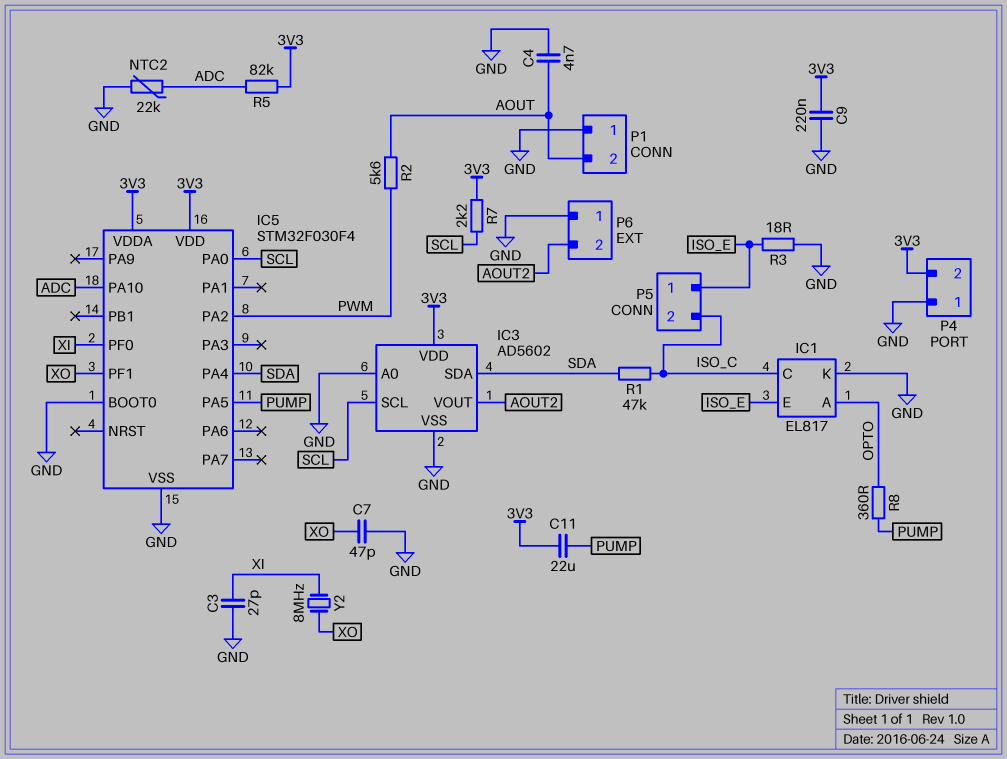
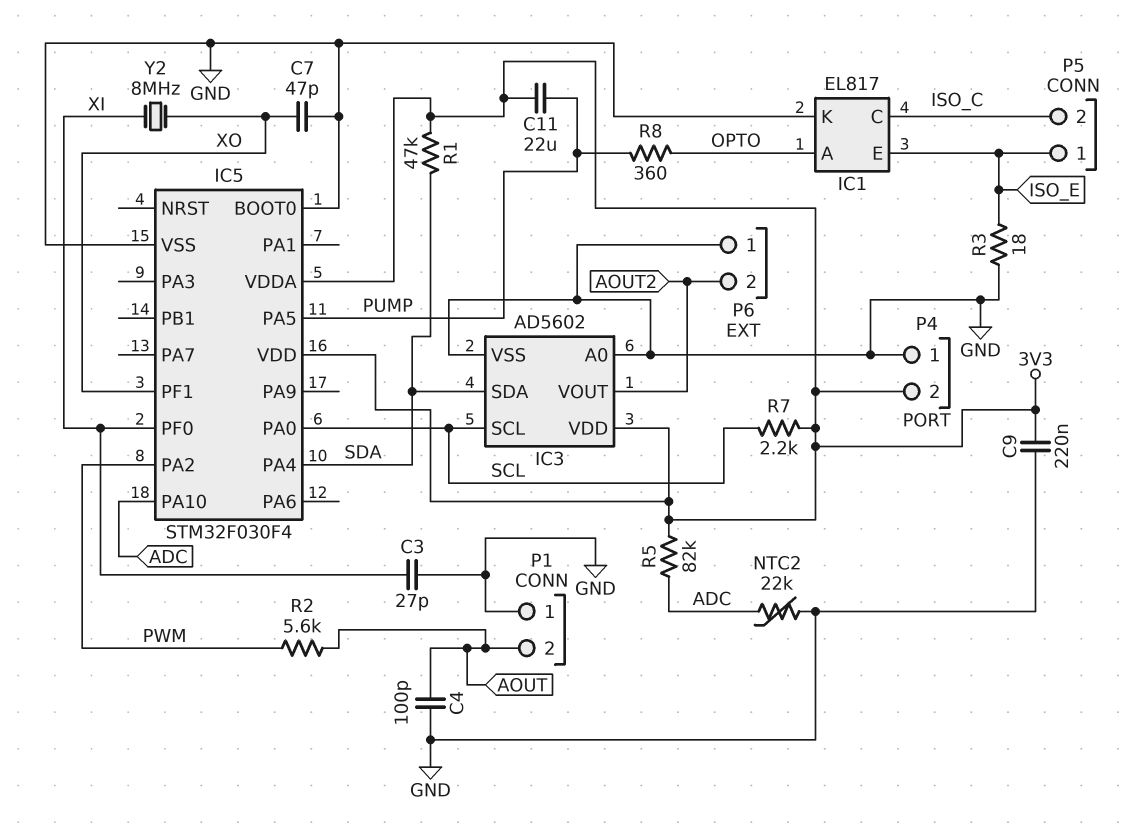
C4: 4.7nF (AOUT, GND) -> 100pF (AOUT, GND)
R1: 47k (ISO_C, SDA) -> 47k (3V3, SDA)

